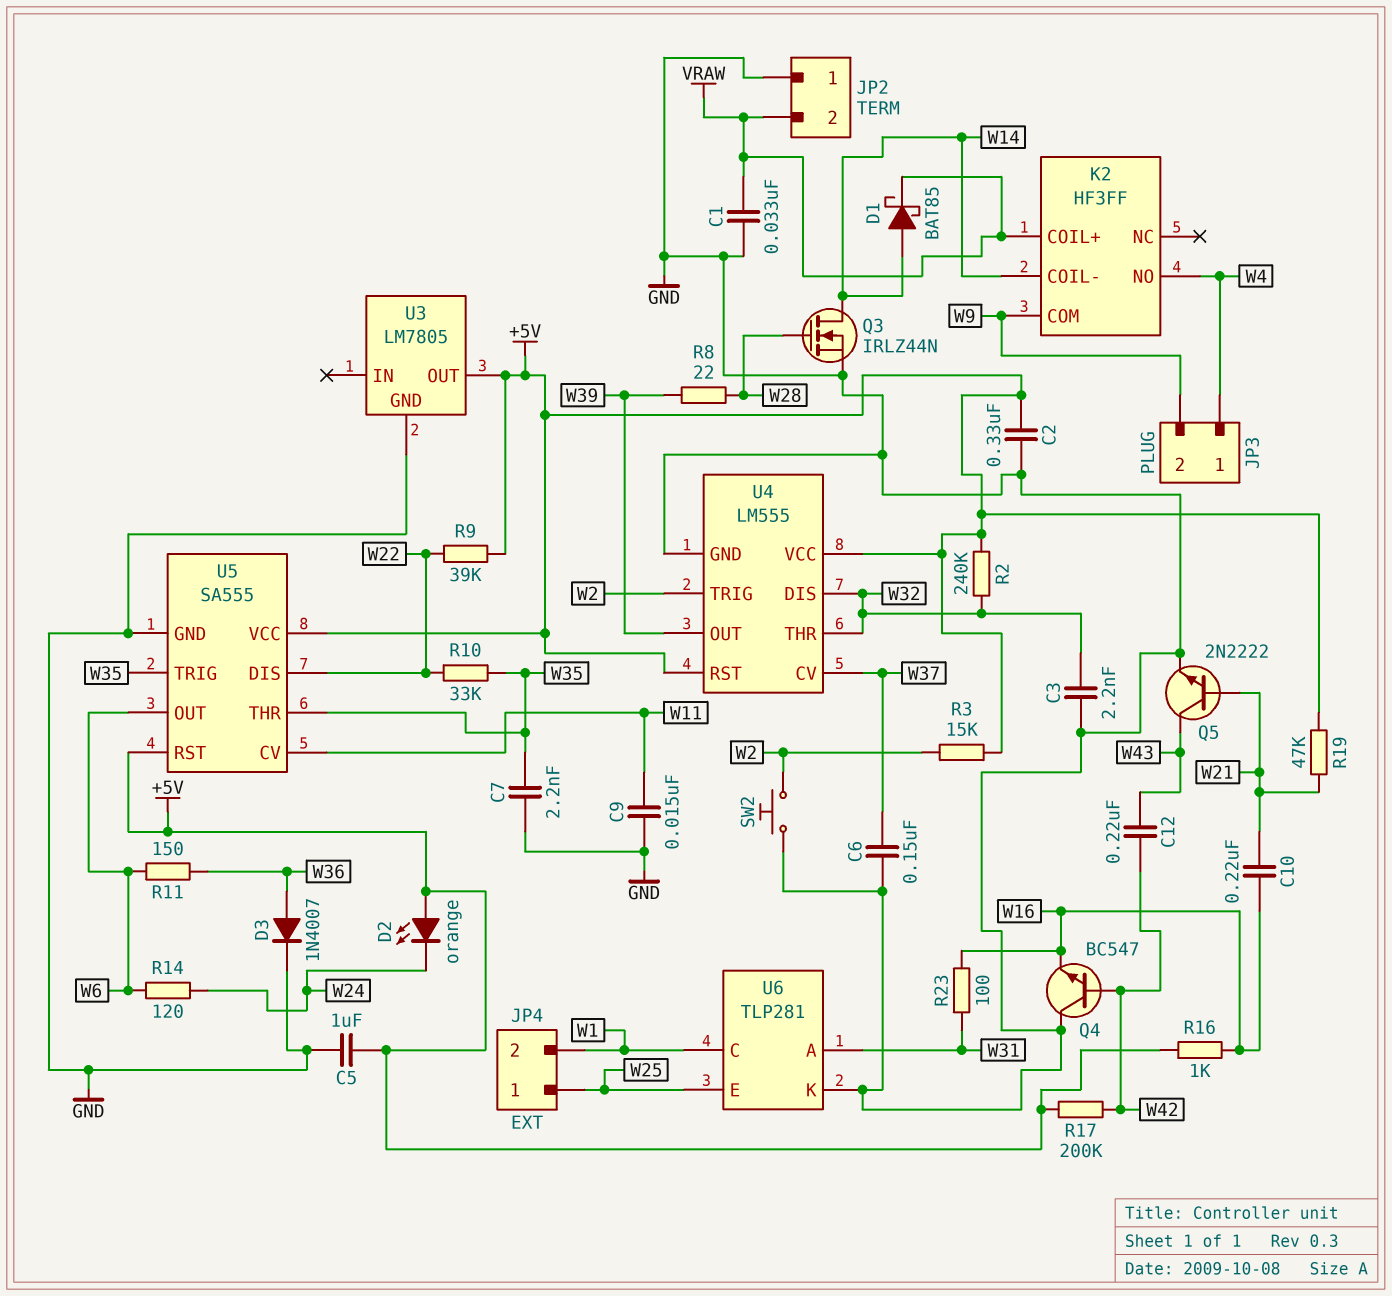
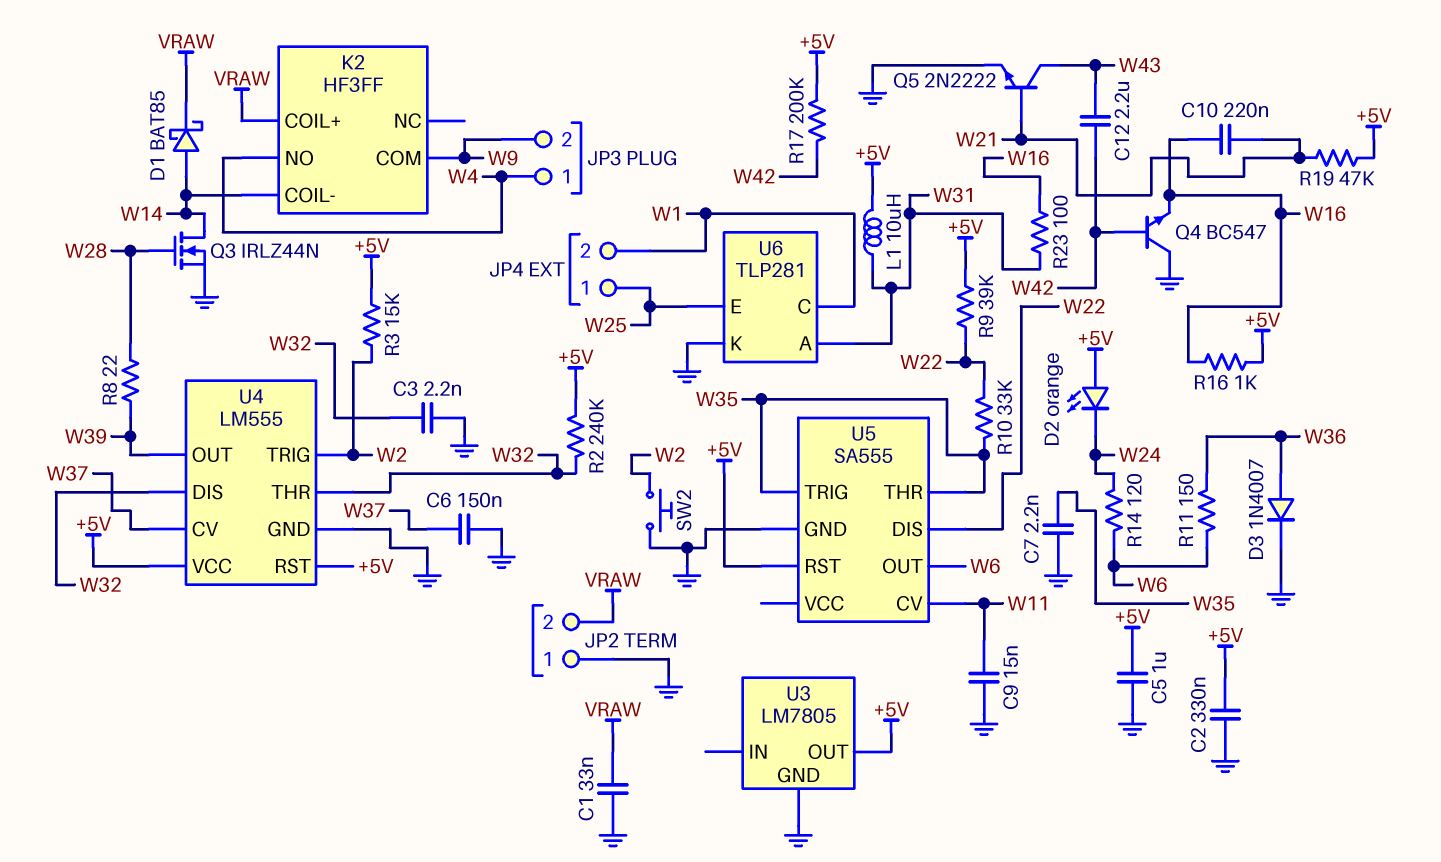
C12: 220nF (W42, W43) -> 2.2uF (W42, W43)
L1: none -> 10uH (+5V, W31)
U5 pin VCC: +5V -> none

